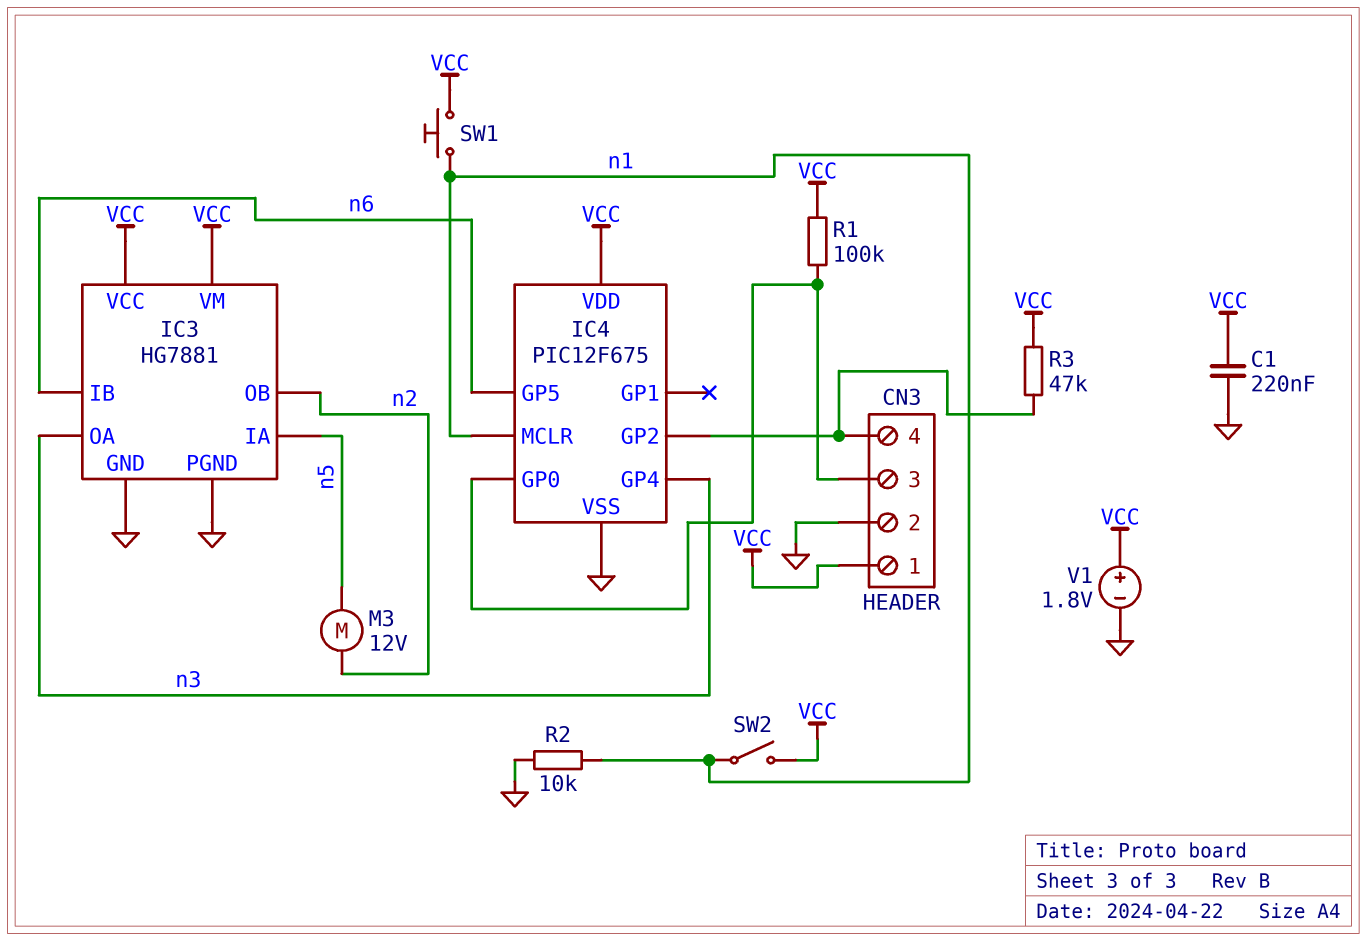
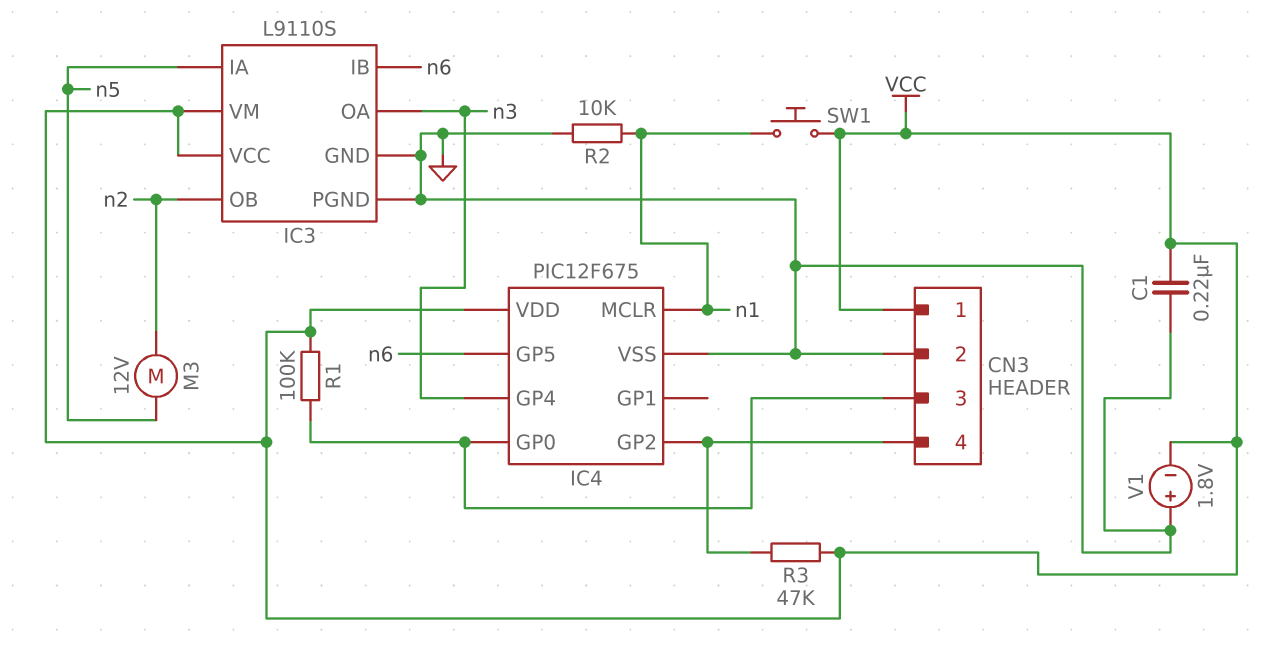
IC3: HG7881 -> L9110S
SW2: switch (VCC, n1) -> none
V1: 1.8V (plus VCC, minus GND) -> 1.8V (plus GND, minus VCC)

